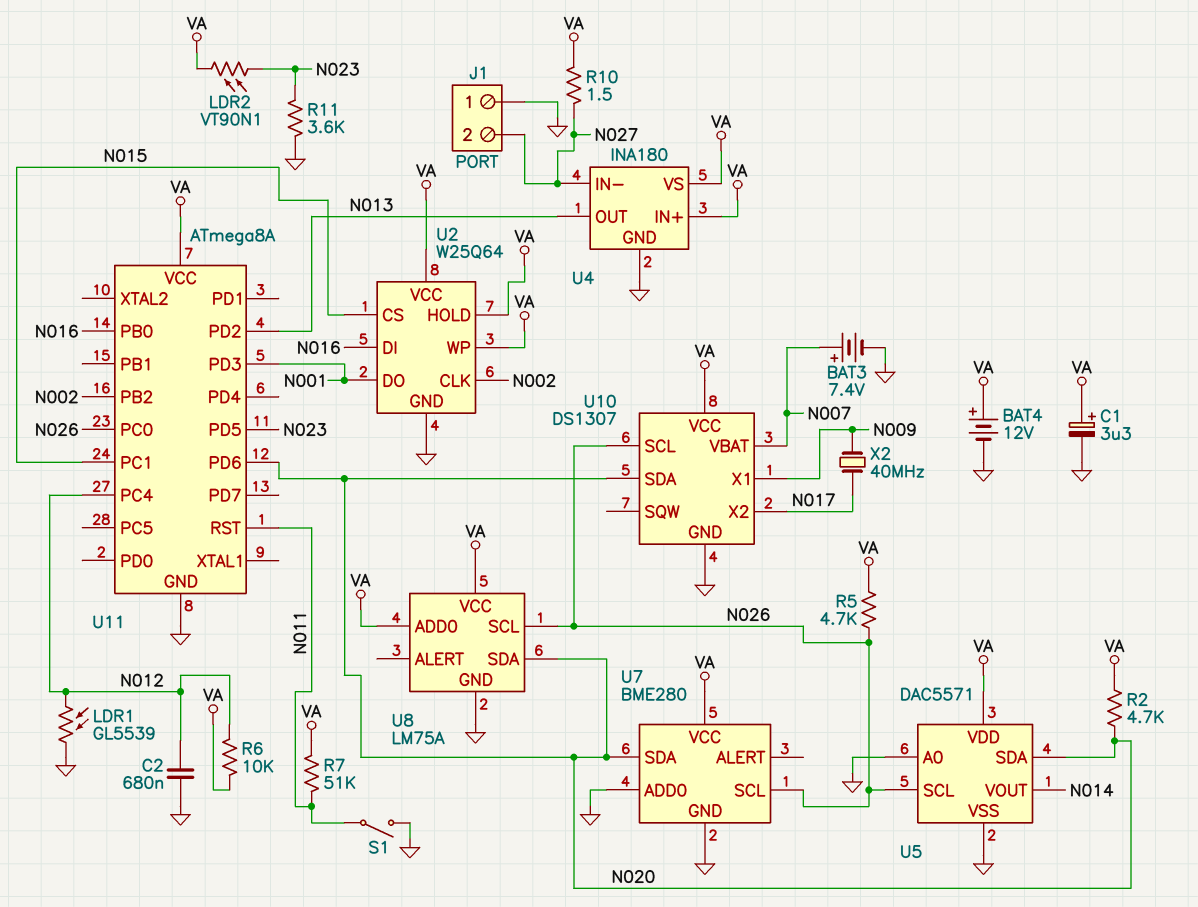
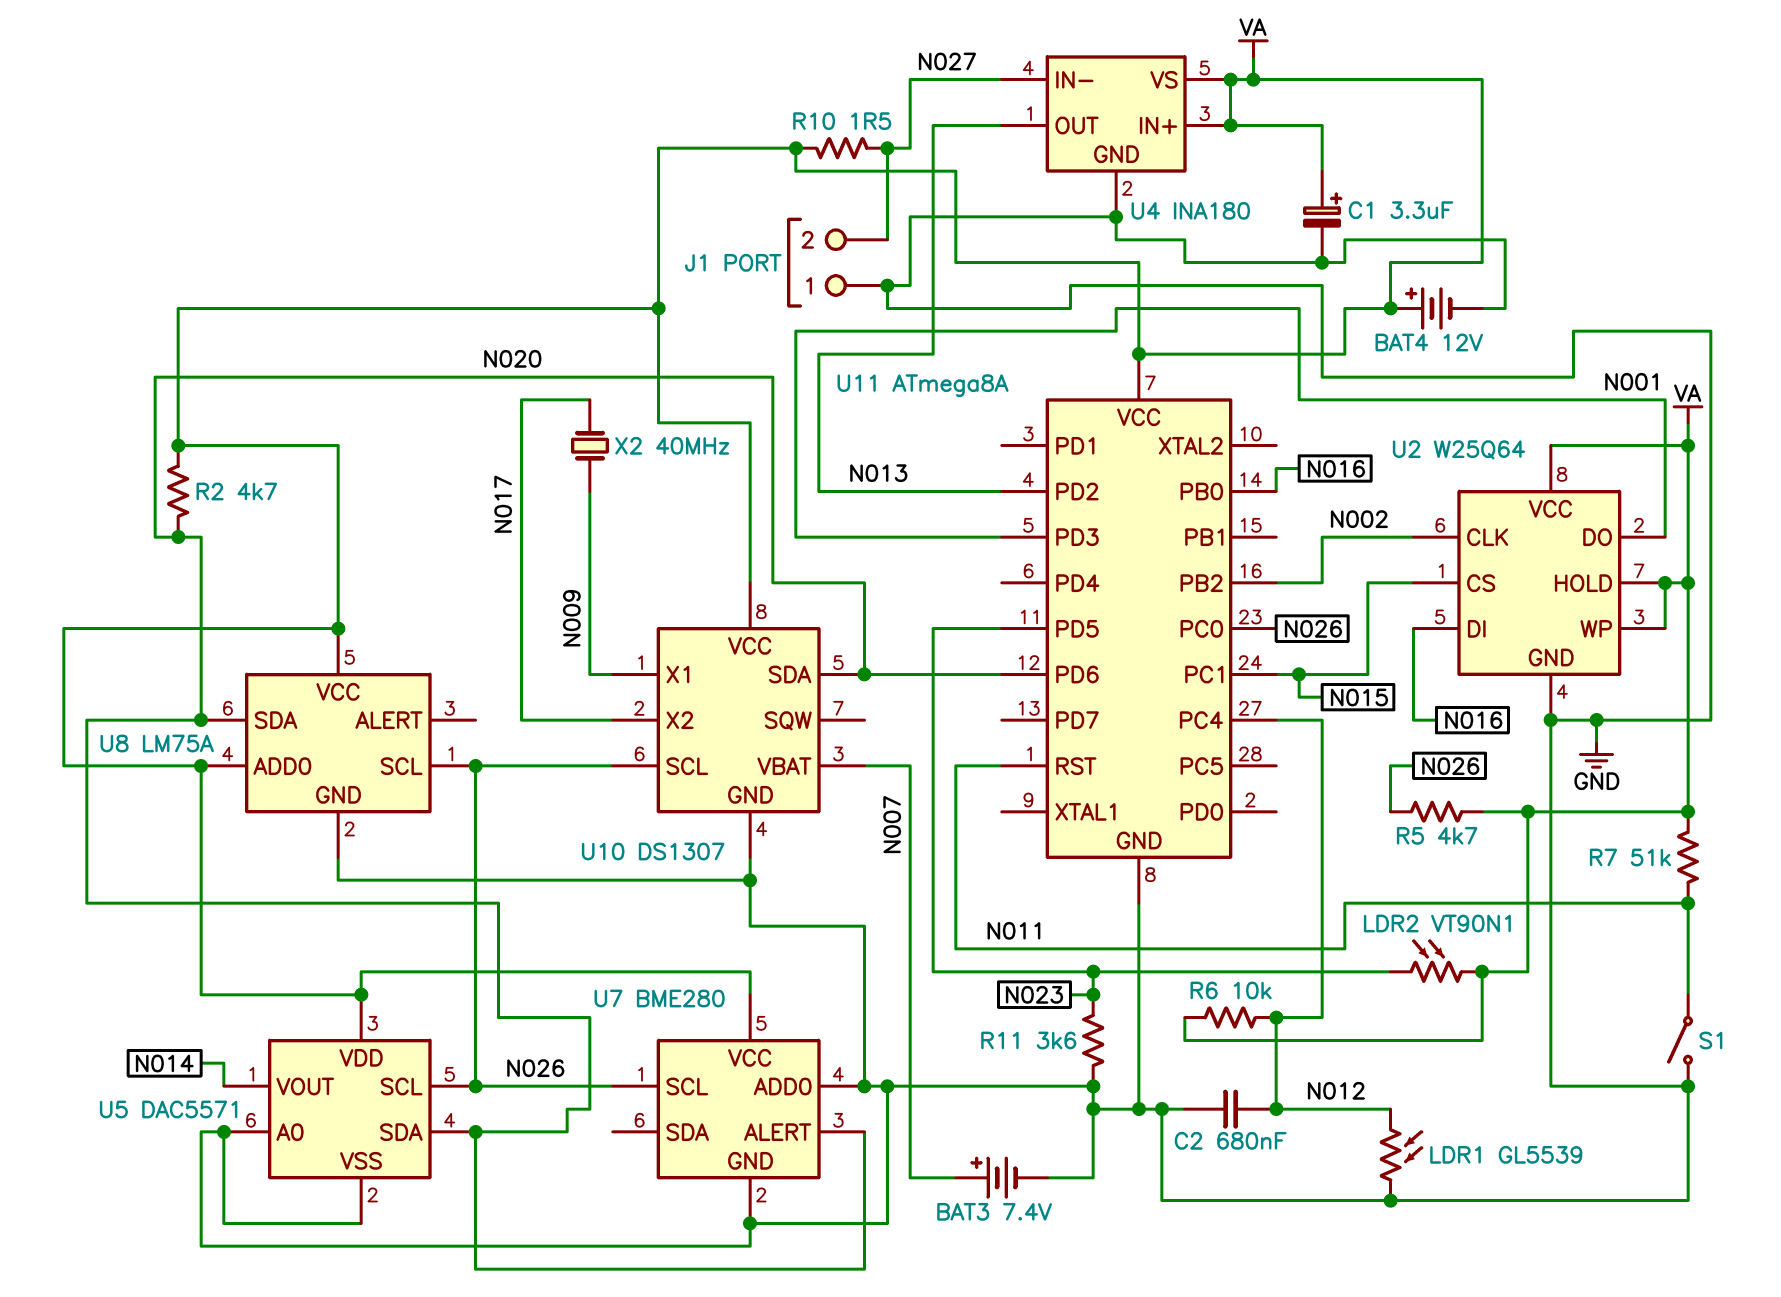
U7 pin ALERT: none -> N020
U7 pin SDA: N020 -> none

